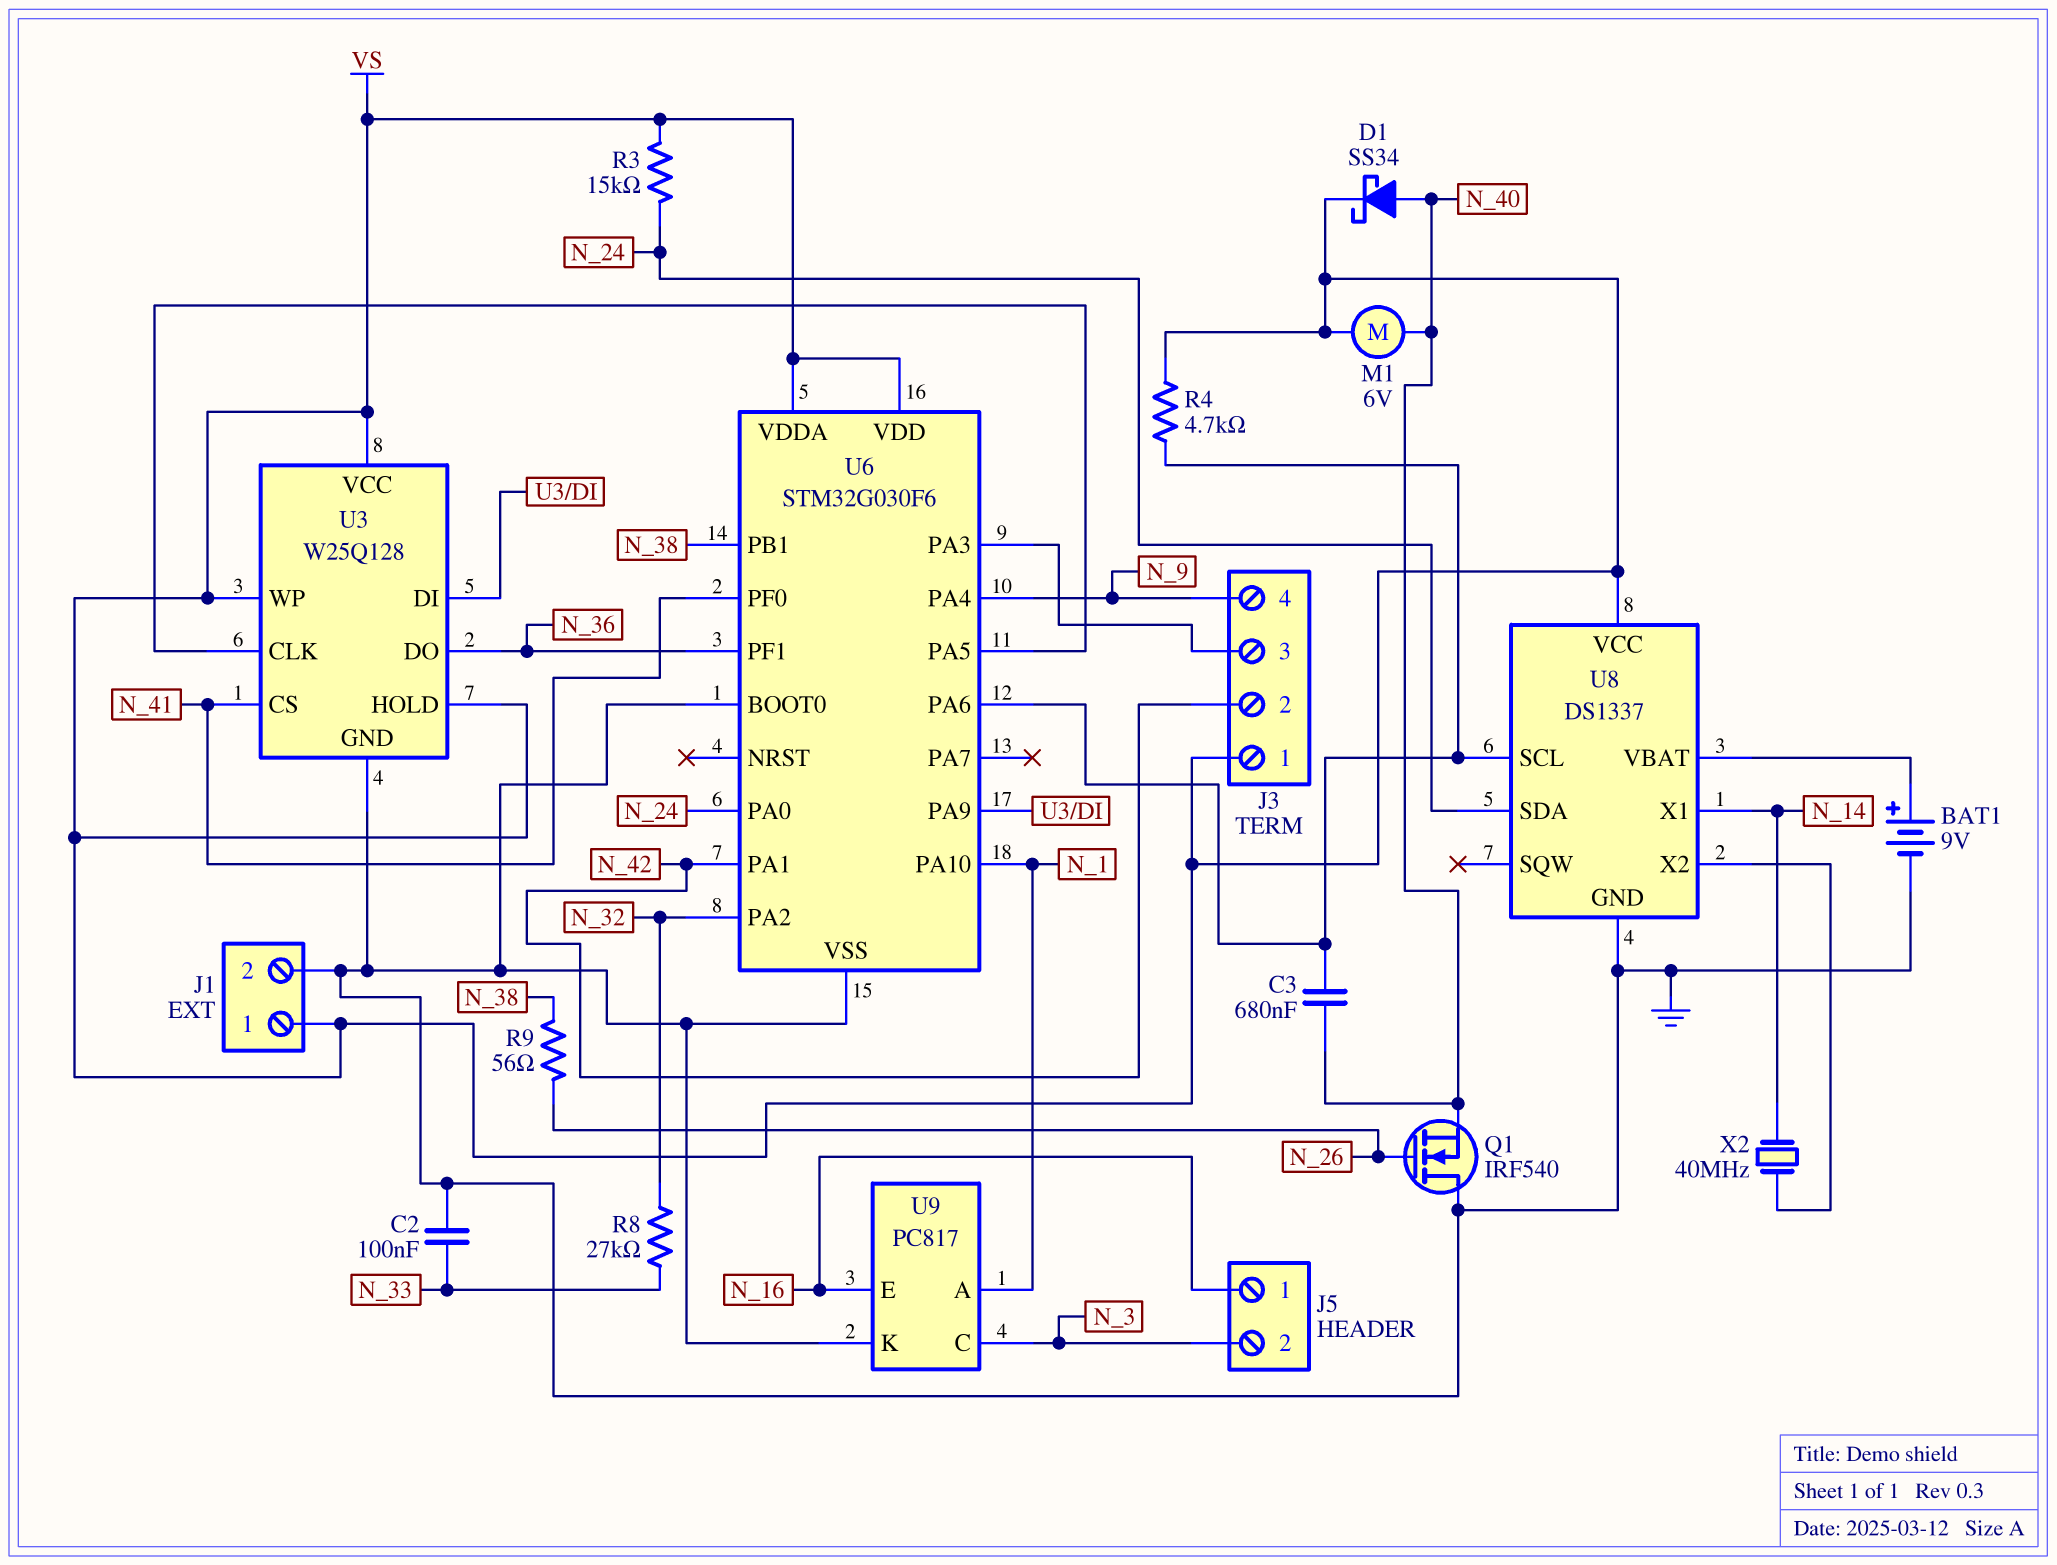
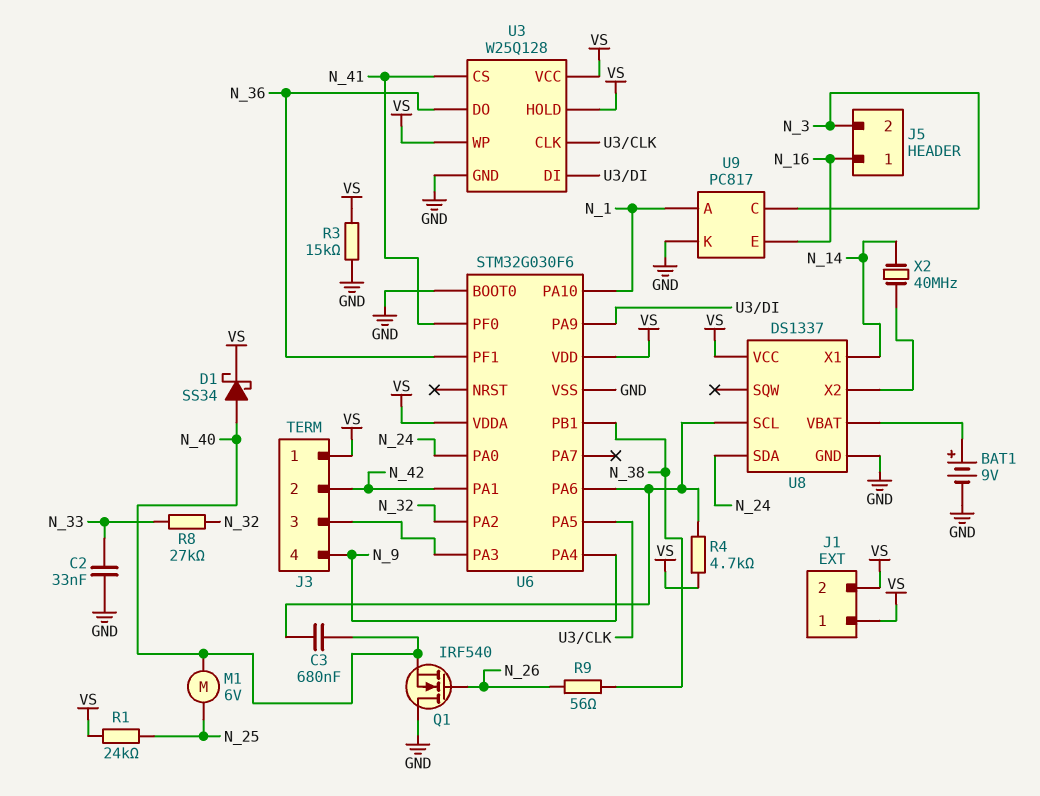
C2: 100nF (GND, N_33) -> 33nF (GND, N_33)
J1 pin 2: GND -> VS
M1: motor 6V (N_40, VS) -> motor 6V (N_25, N_40)
R1: none -> 24k (N_25, VS)
R3: 15k (N_24, VS) -> 15k (GND, VS)

